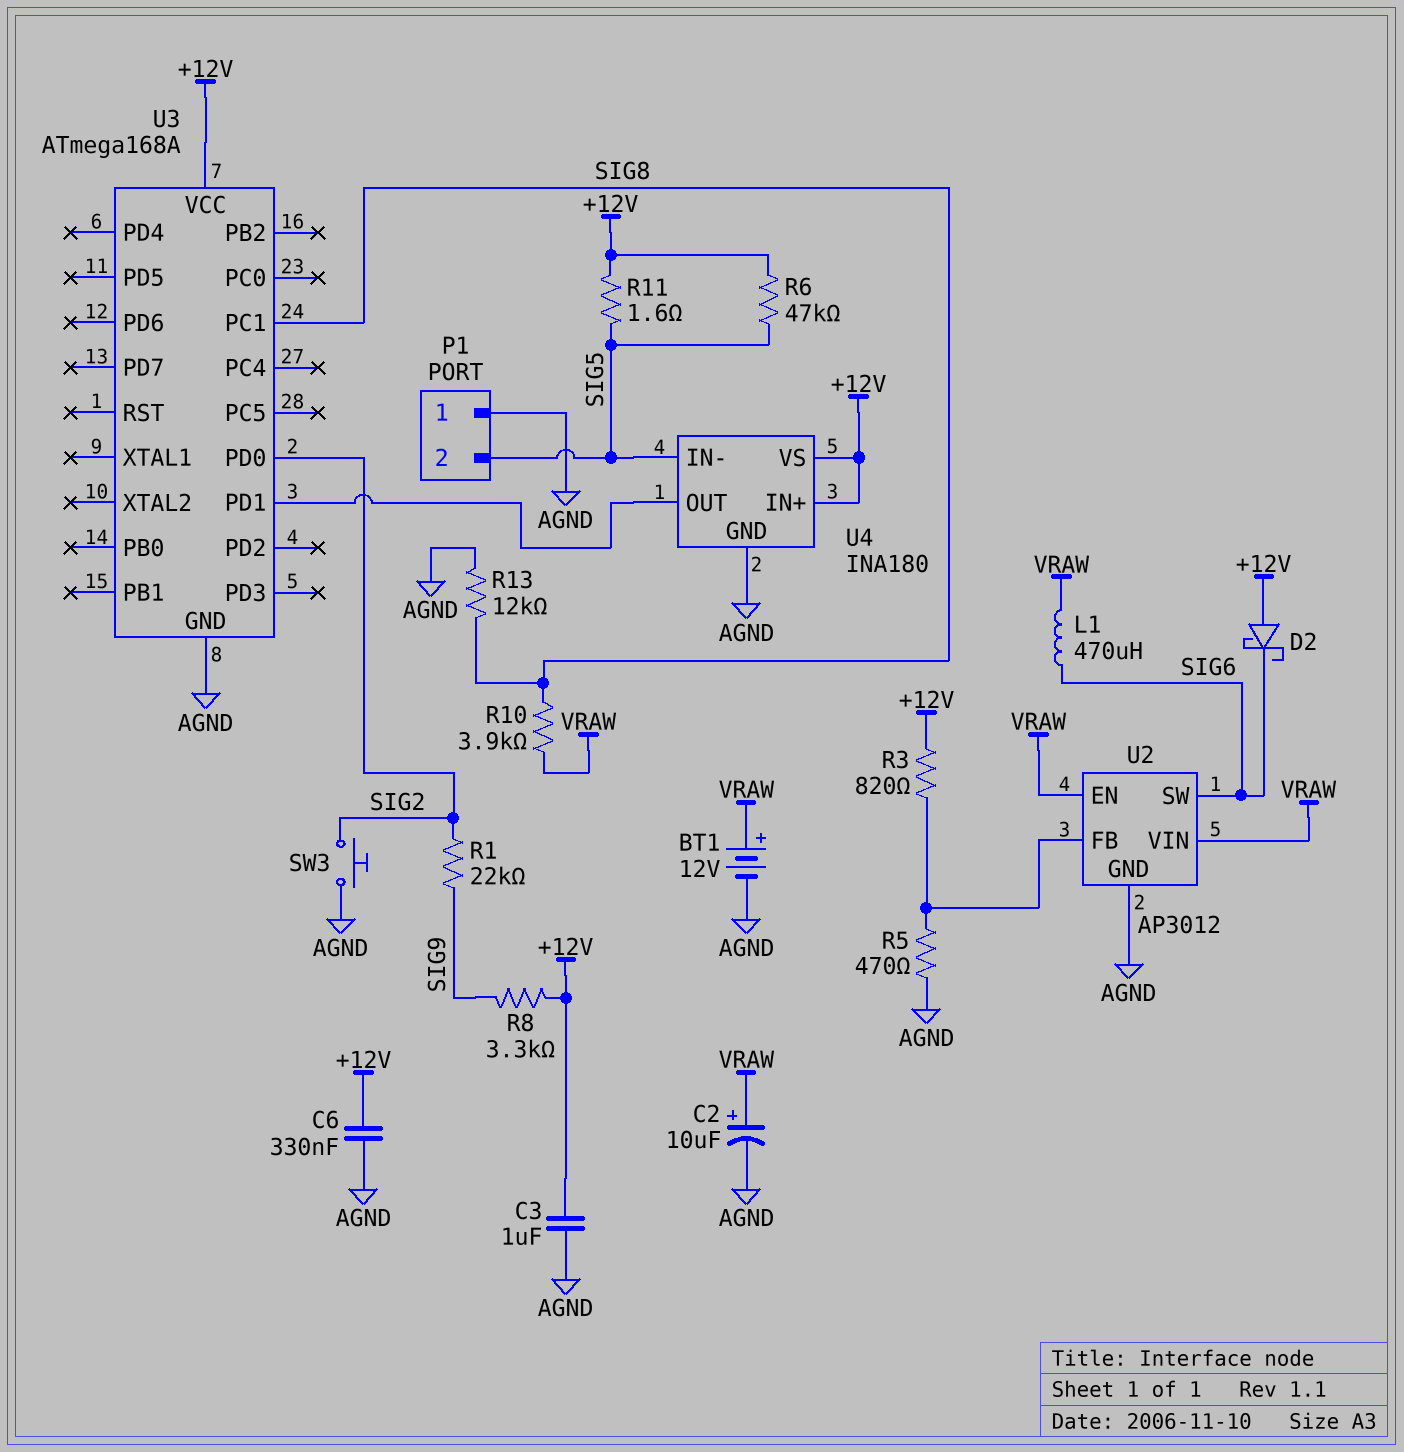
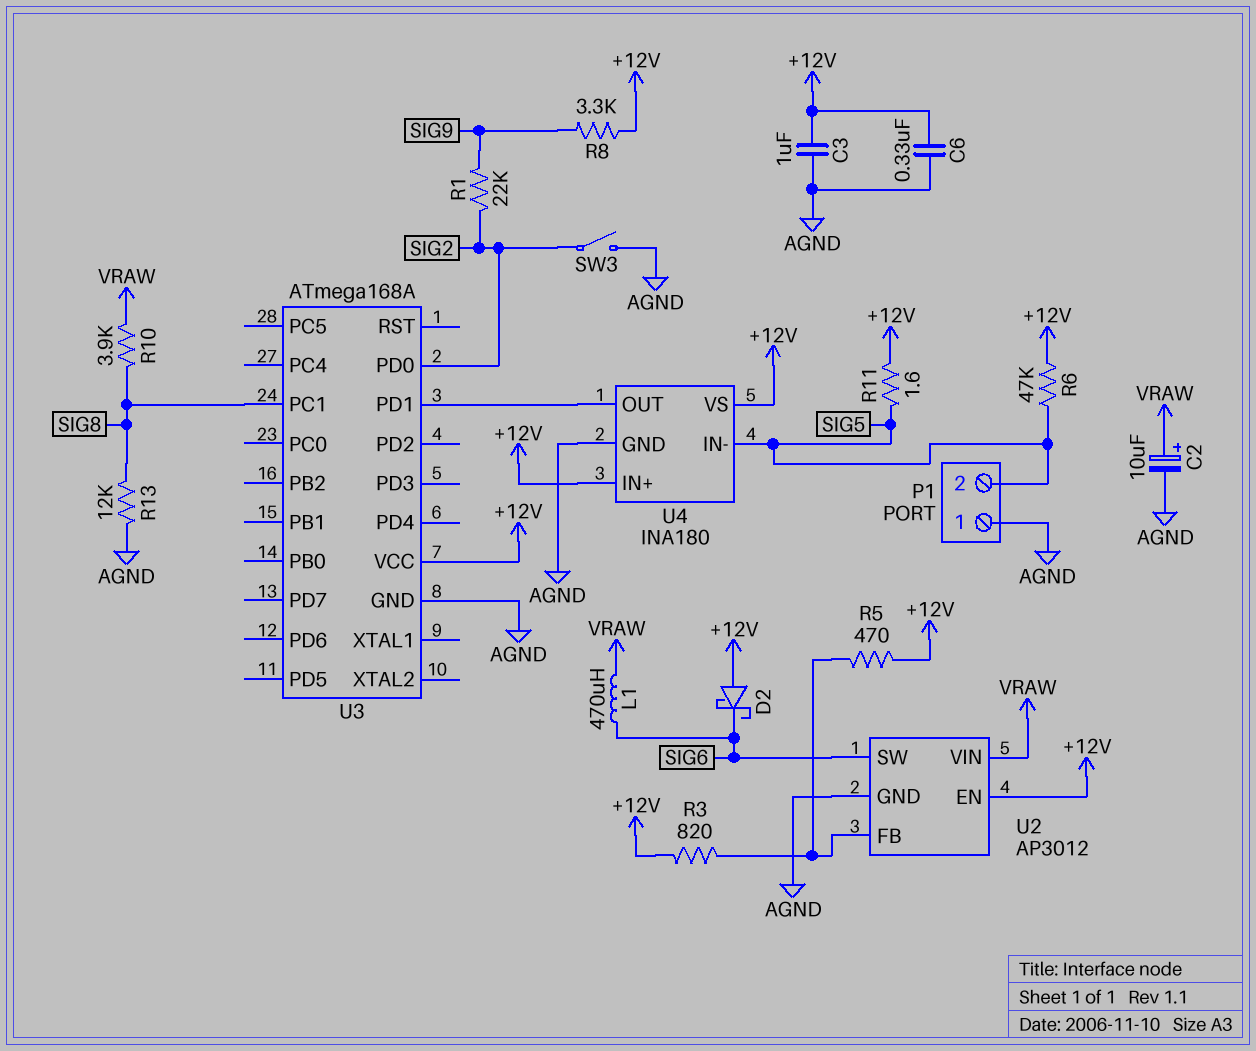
BT1: 12V (plus VRAW, minus AGND) -> none
R5: 470 (AGND, U2/FB) -> 470 (+12V, U2/FB)
SW3: button (AGND, SIG2) -> switch (AGND, SIG2)
U2 pin EN: VRAW -> +12V

